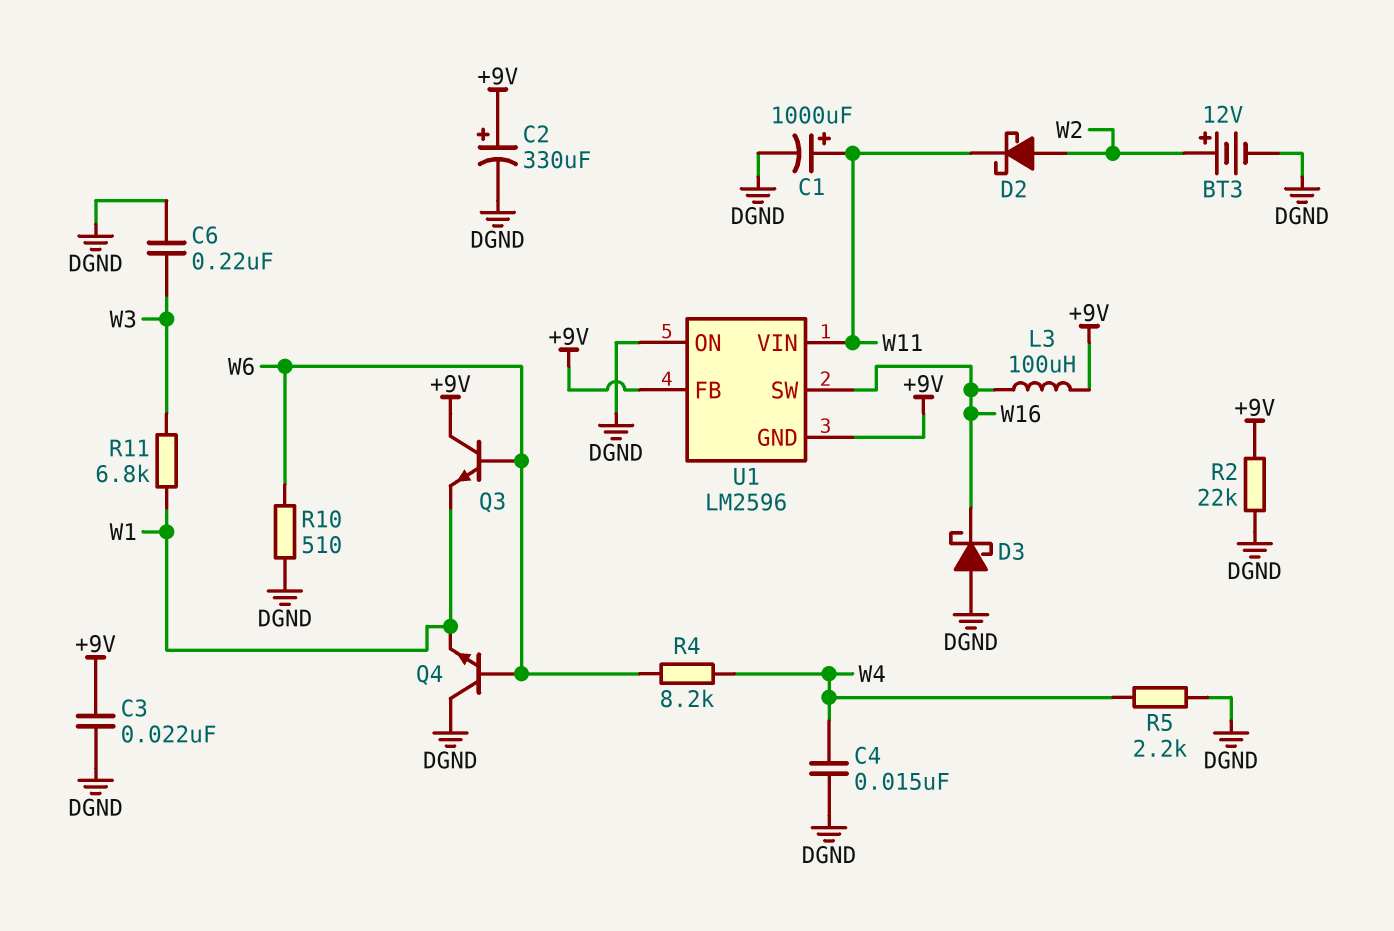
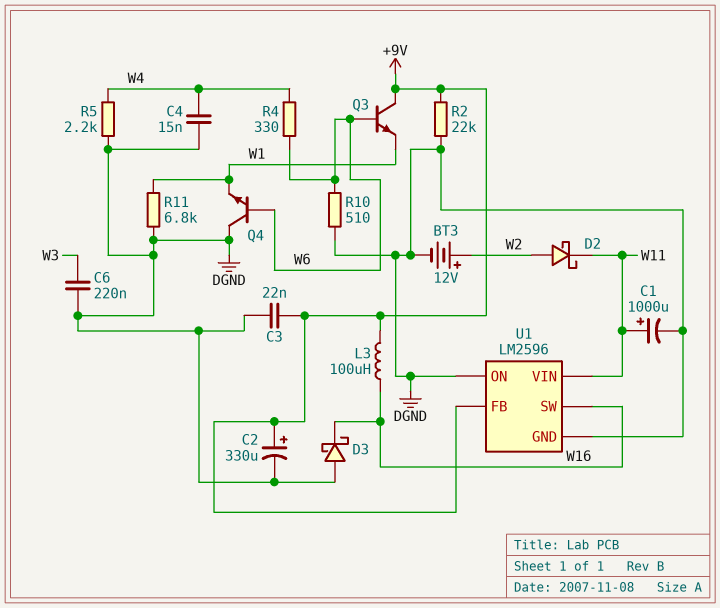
R4: 8.2k (W4, W6) -> 330 (W4, W6)
R11: 6.8k (W1, W3) -> 6.8k (DGND, W1)
U1 pin GND: +9V -> DGND

